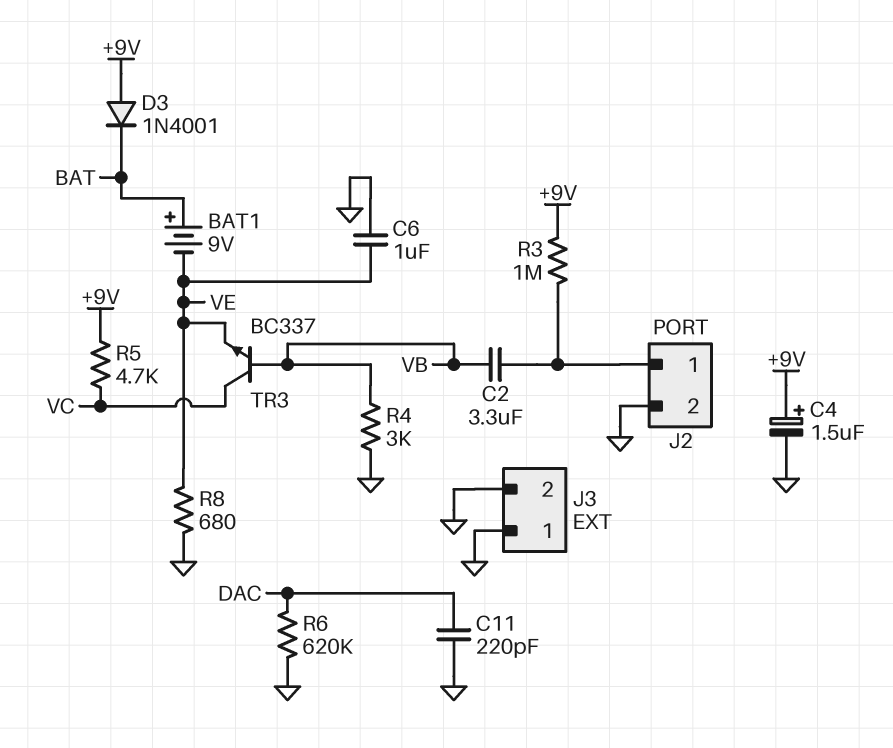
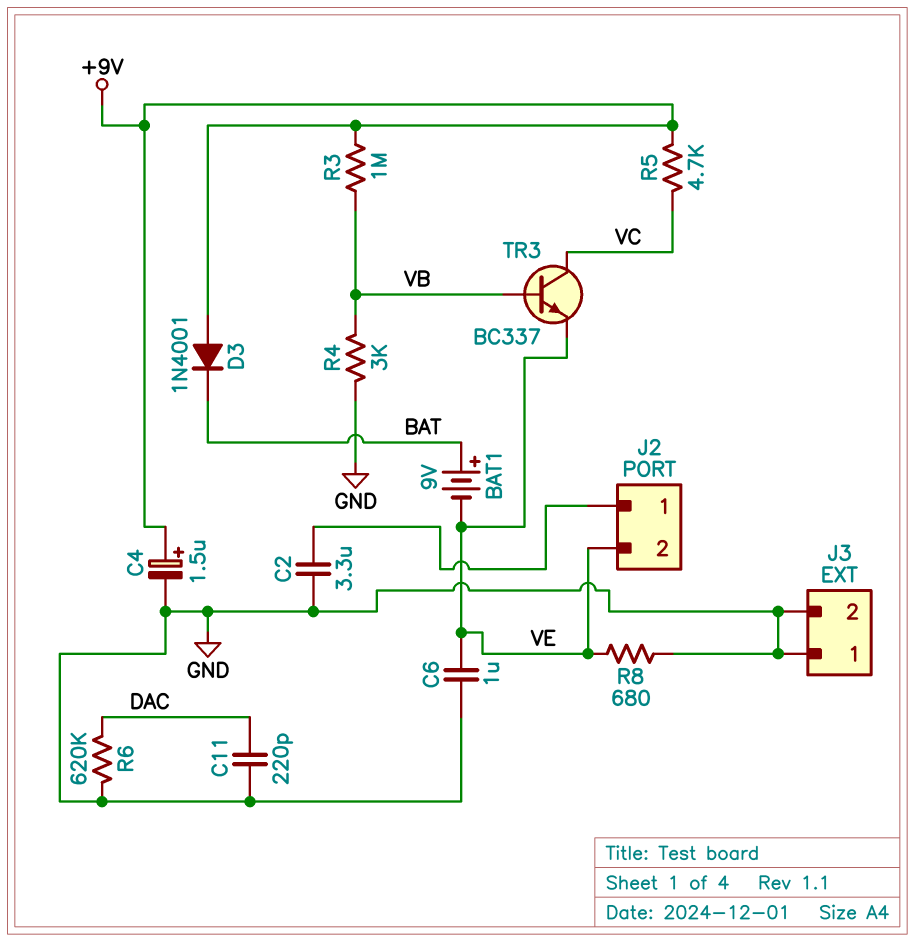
C2: 3.3uF (J2/1, VB) -> 3.3uF (GND, J2/1)
J2 pin 2: GND -> VE
R3: 1M (+9V, J2/1) -> 1M (+9V, VB)

